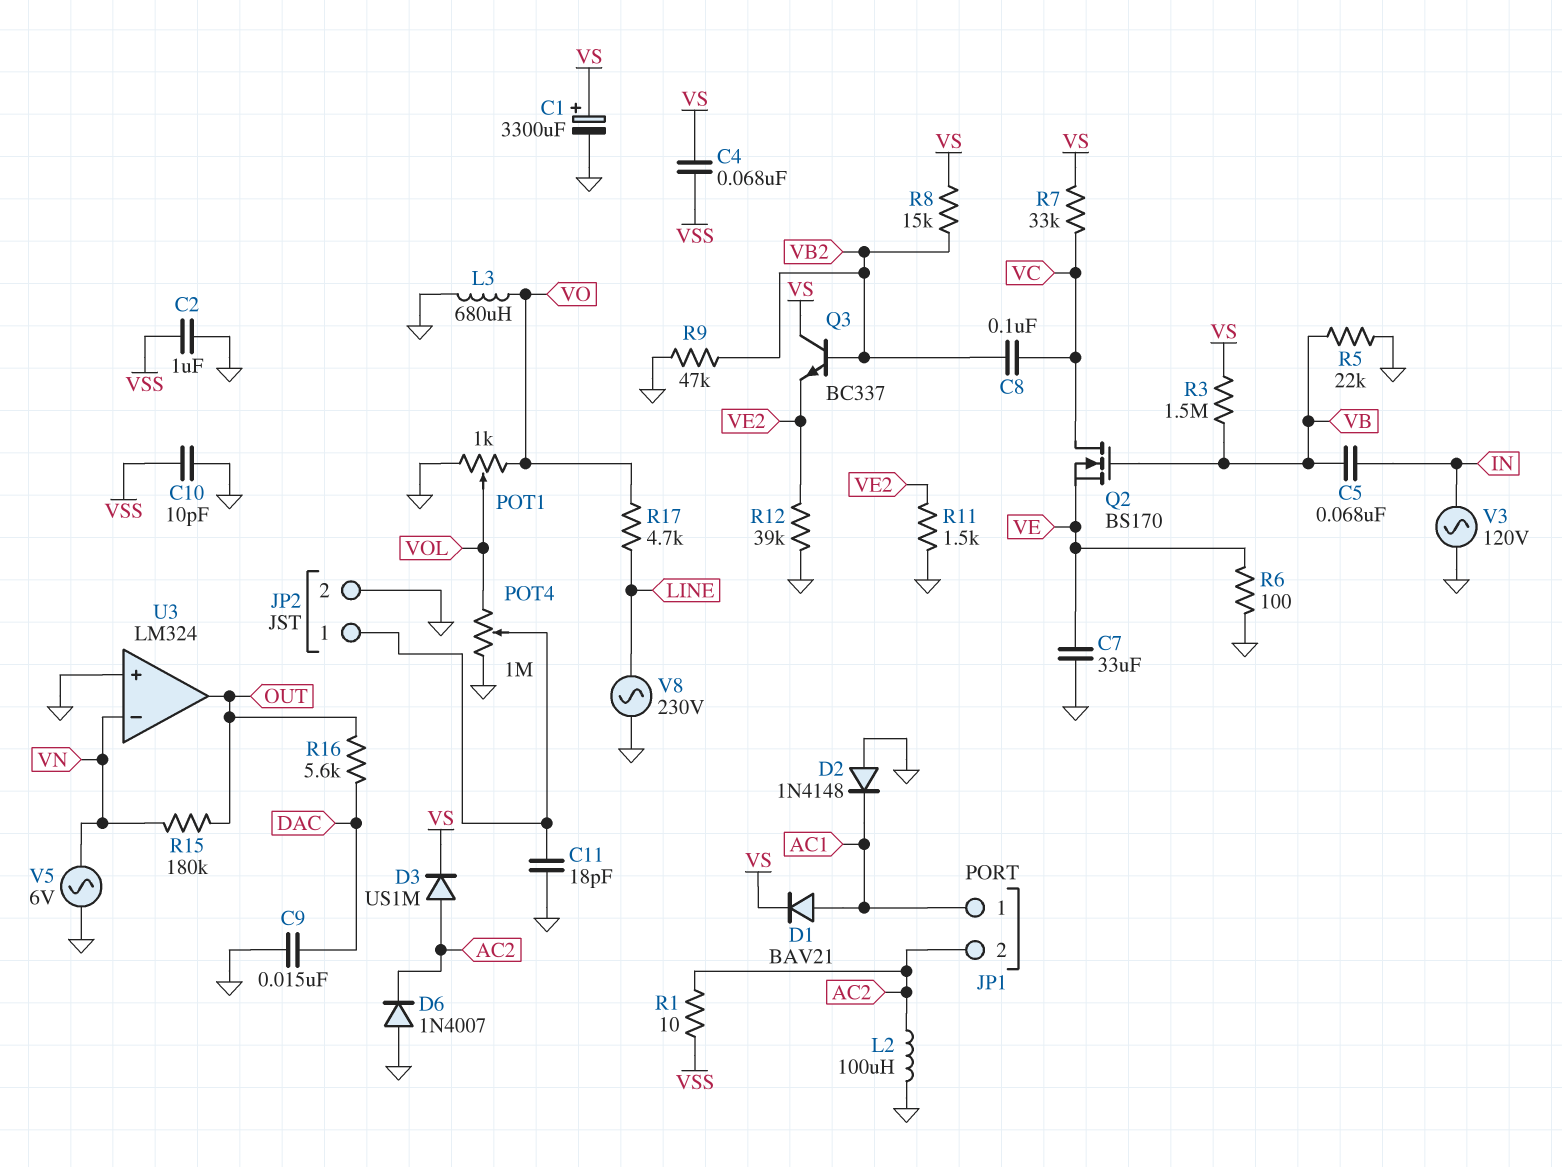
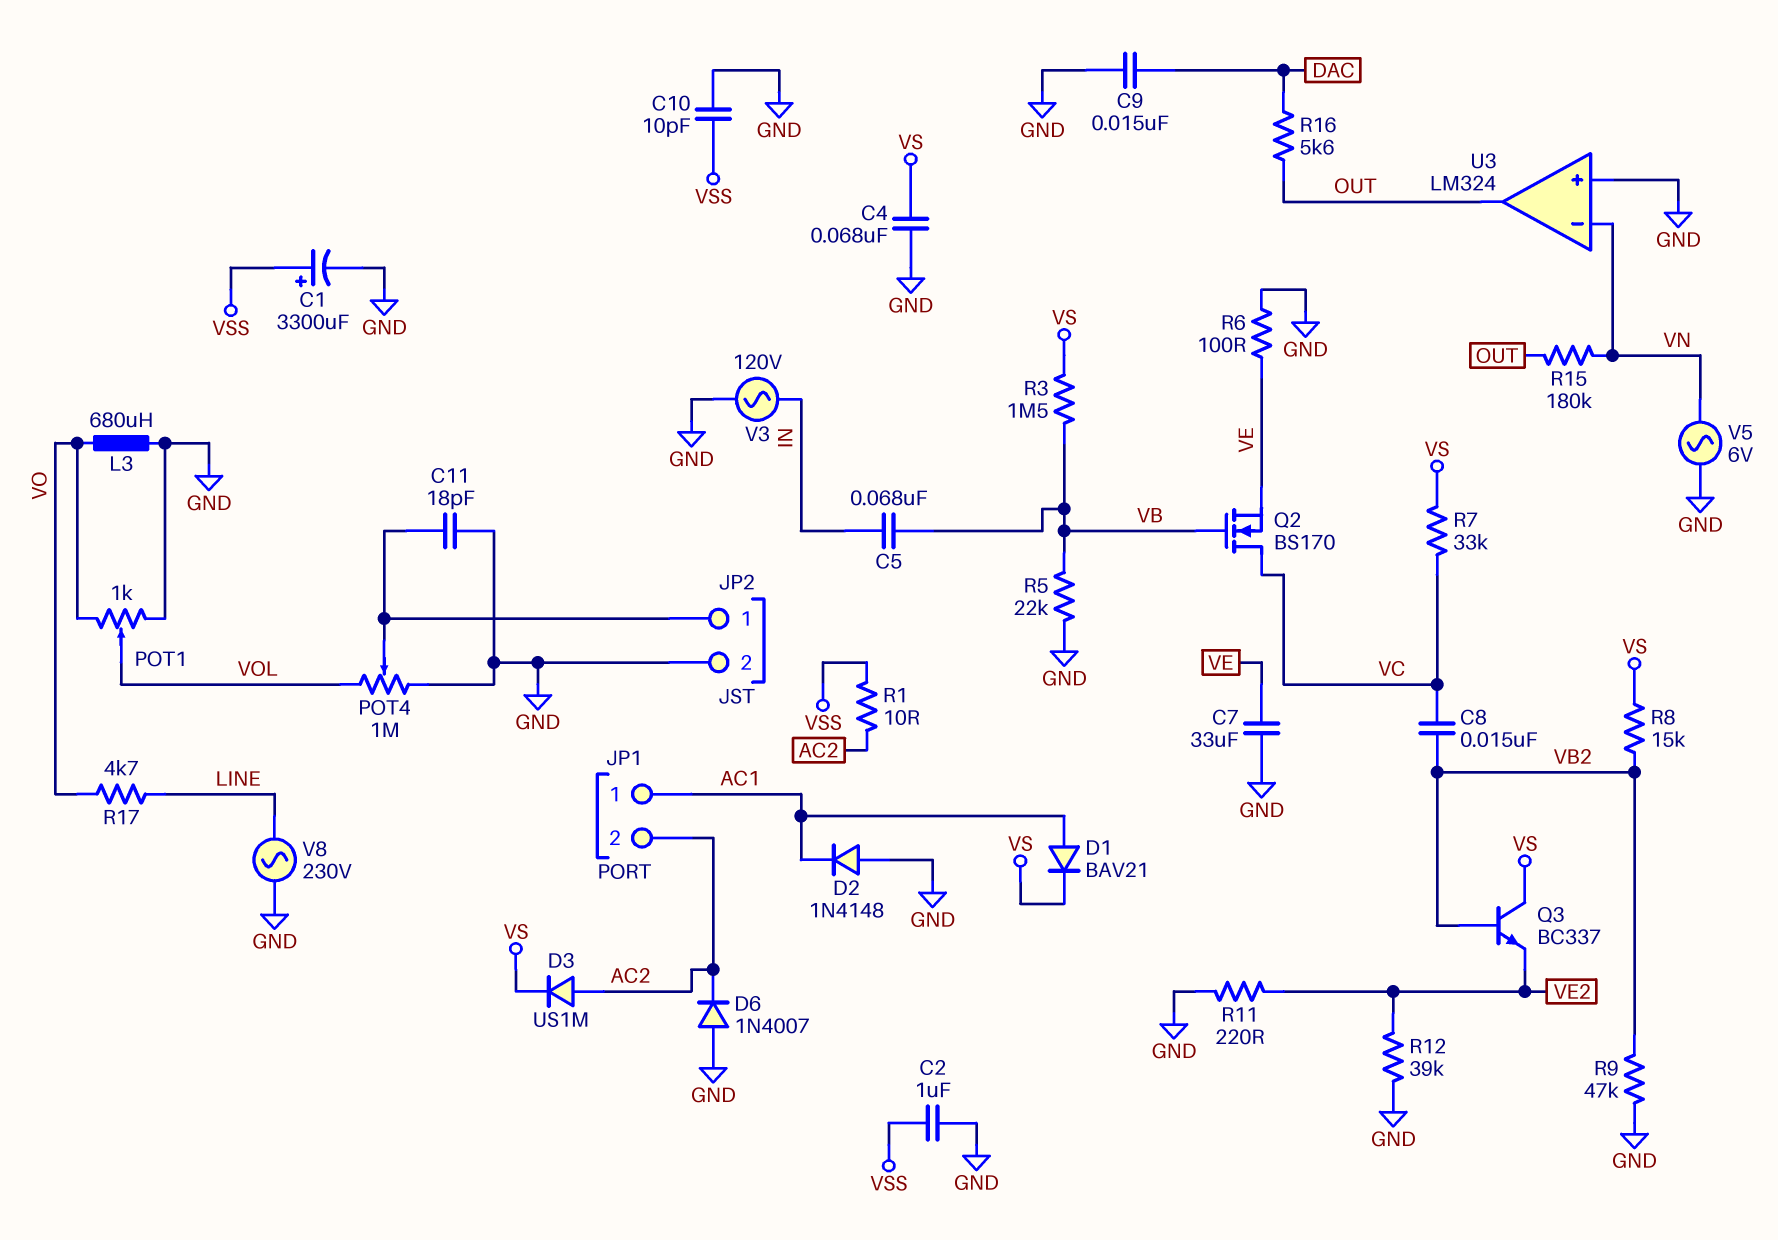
C1: 3300uF (plus VS, minus GND) -> 3300uF (plus VSS, minus GND)
C4: 68nF (VS, VSS) -> 68nF (GND, VS)
C8: 100nF (VB2, VC) -> 15nF (VB2, VC)
L2: 100uH (AC2, GND) -> none
R11: 1.5k (GND, VE2) -> 220 (GND, VE2)

